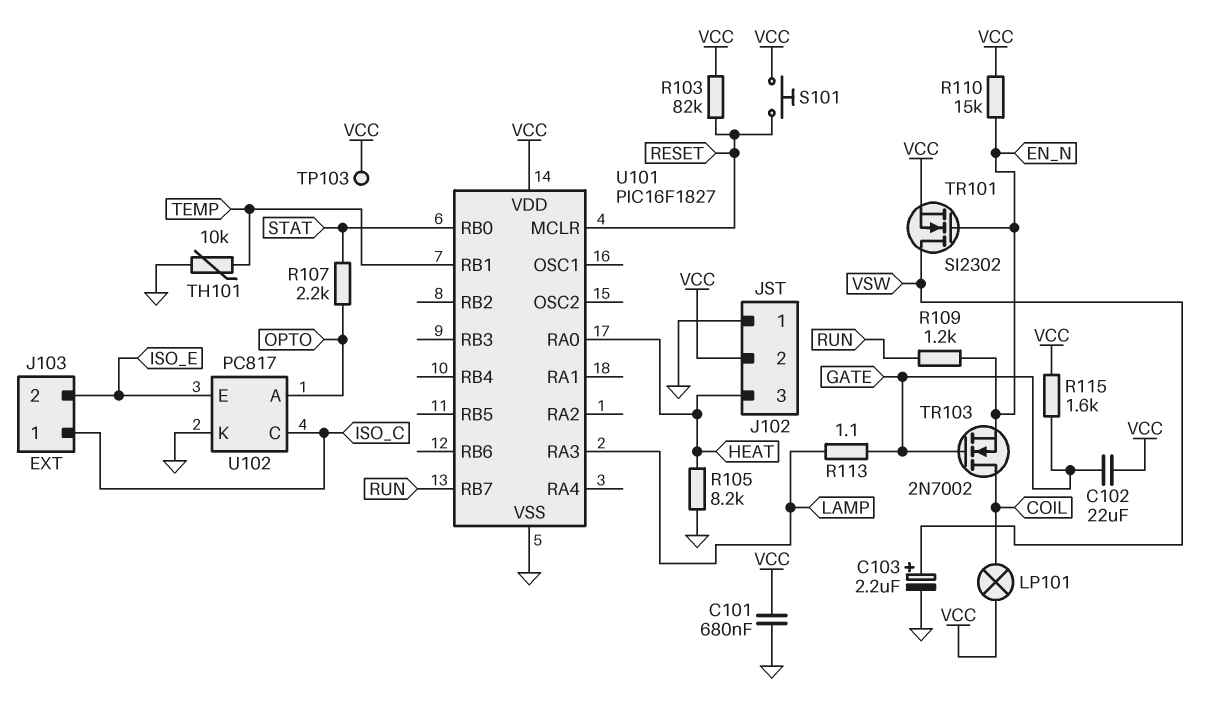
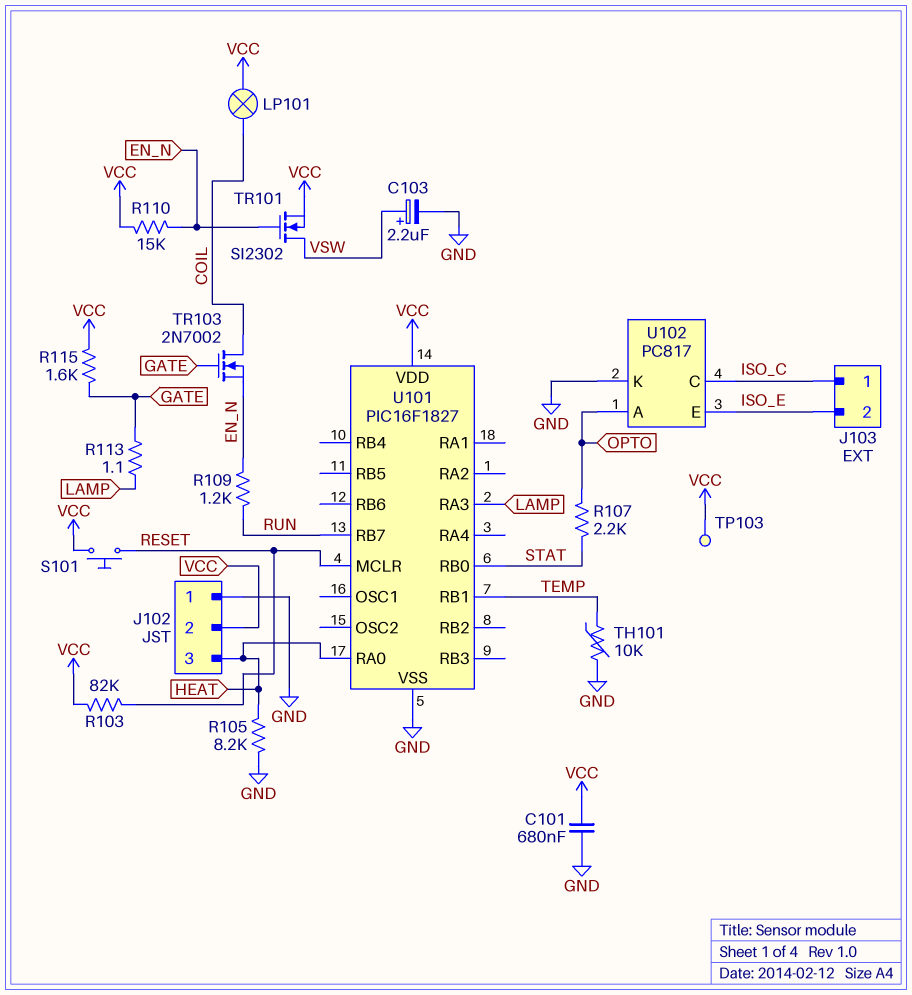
C102: 22uF (GATE, VCC) -> none

